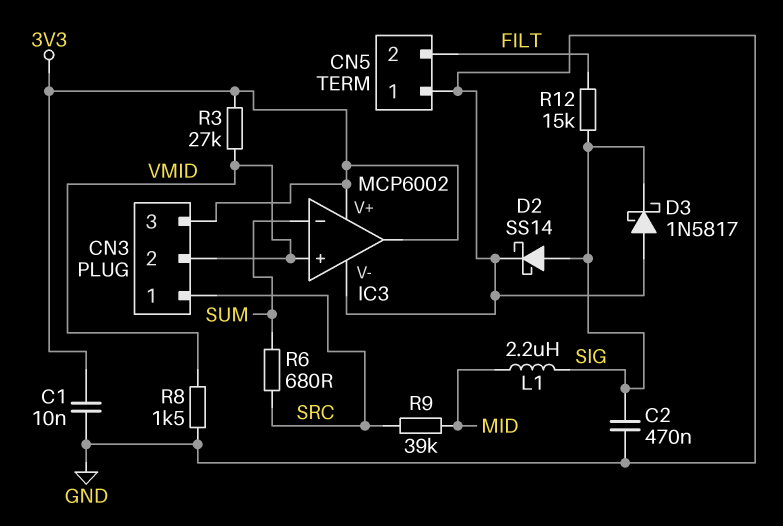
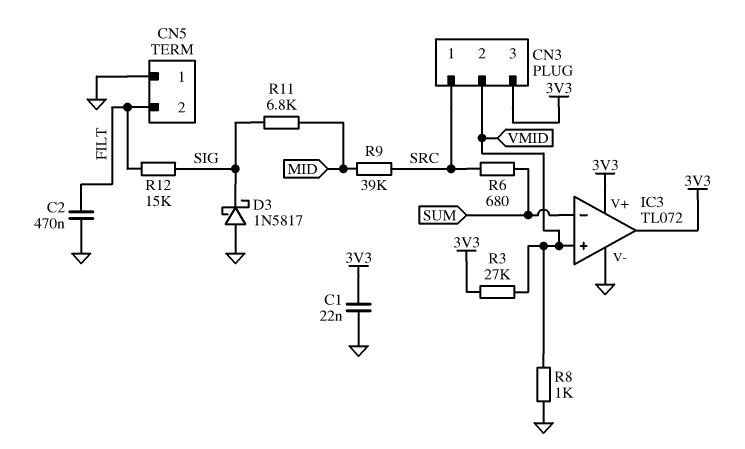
C1: 10nF (3V3, GND) -> 22nF (3V3, GND)
C2: 470nF (GND, SIG) -> 470nF (FILT, GND)
D2: schottky SS14 (A SIG, K GND) -> none
IC3: MCP6002 -> TL072
L1: 2.2uH (MID, SIG) -> none
R8: 1.5k (GND, VMID) -> 1k (GND, VMID)
R11: none -> 6.8k (MID, SIG)

